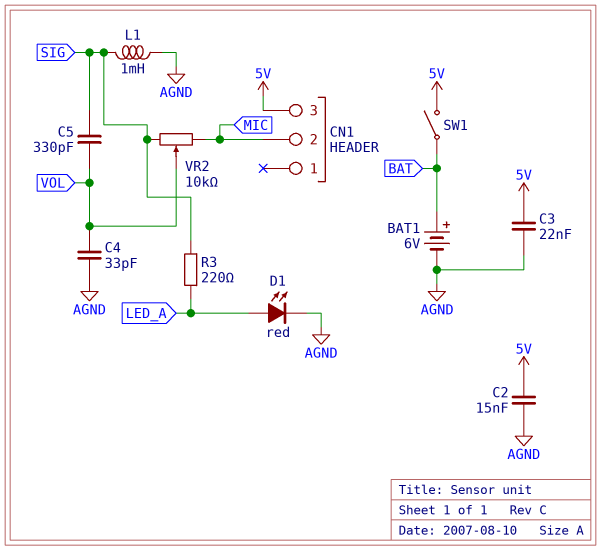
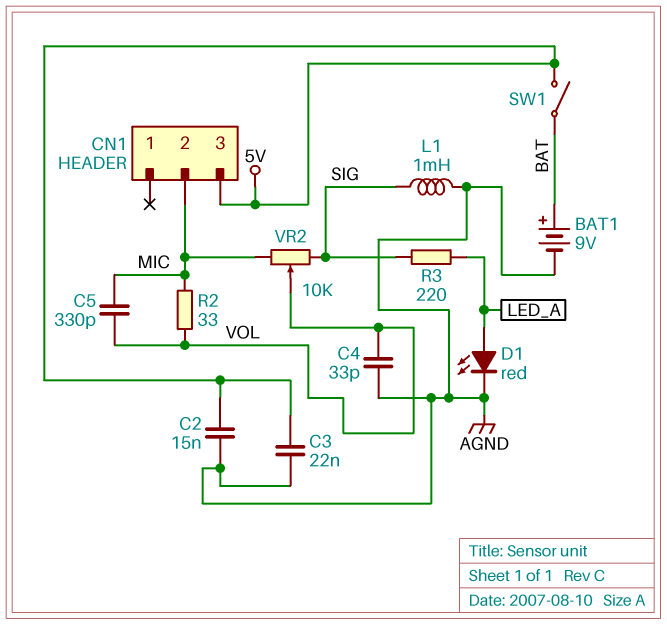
BAT1: 6V (plus BAT, minus AGND) -> 9V (plus BAT, minus AGND)
C5: 330pF (SIG, VOL) -> 330pF (MIC, VOL)
R2: none -> 33 (MIC, VOL)

